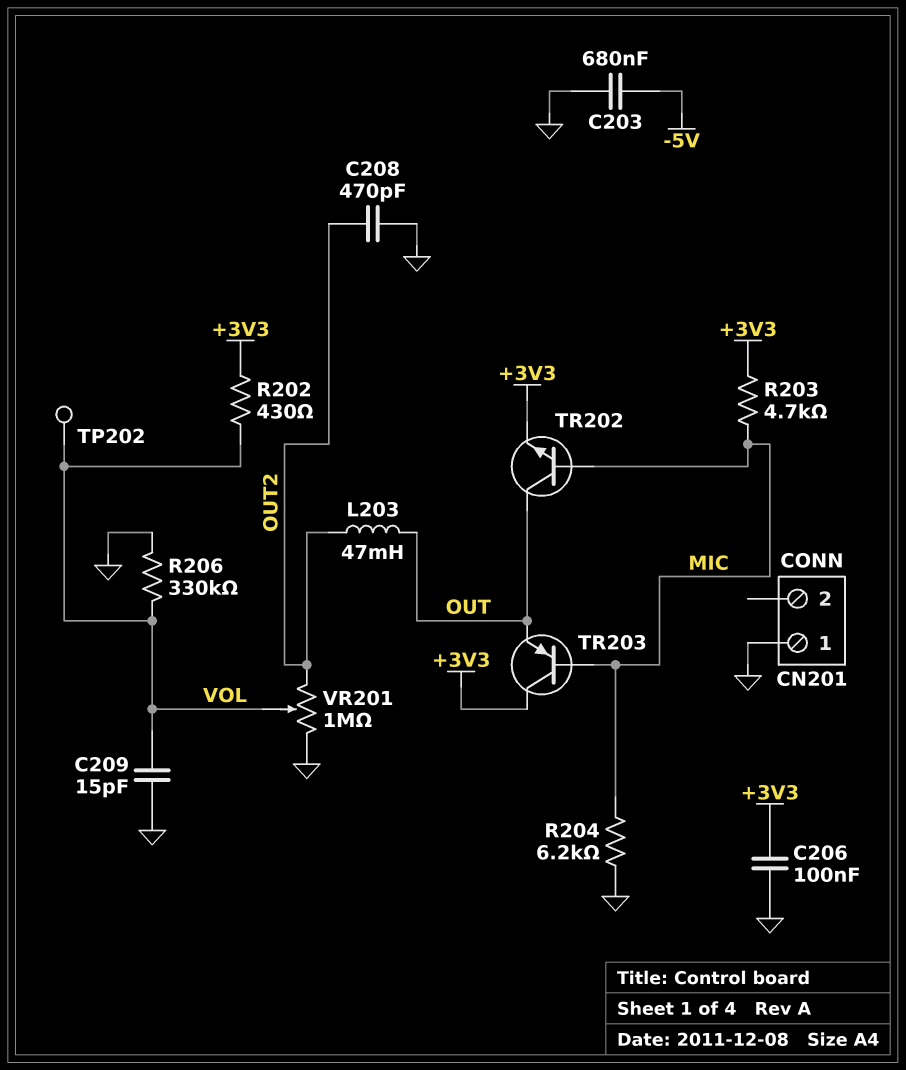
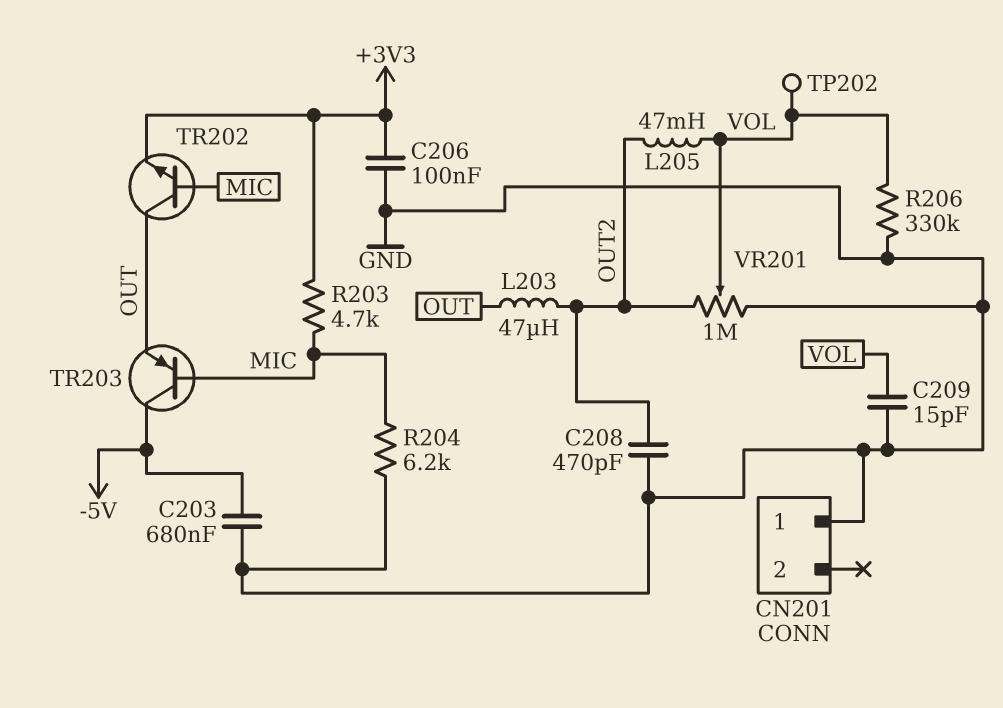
L203: 47mH (OUT, OUT2) -> 47uH (OUT, OUT2)
L205: none -> 47mH (OUT2, VOL)
R202: 430 (+3V3, VOL) -> none
TR203: PNP (B MIC, C +3V3, E OUT) -> PNP (B MIC, C -5V, E OUT)

